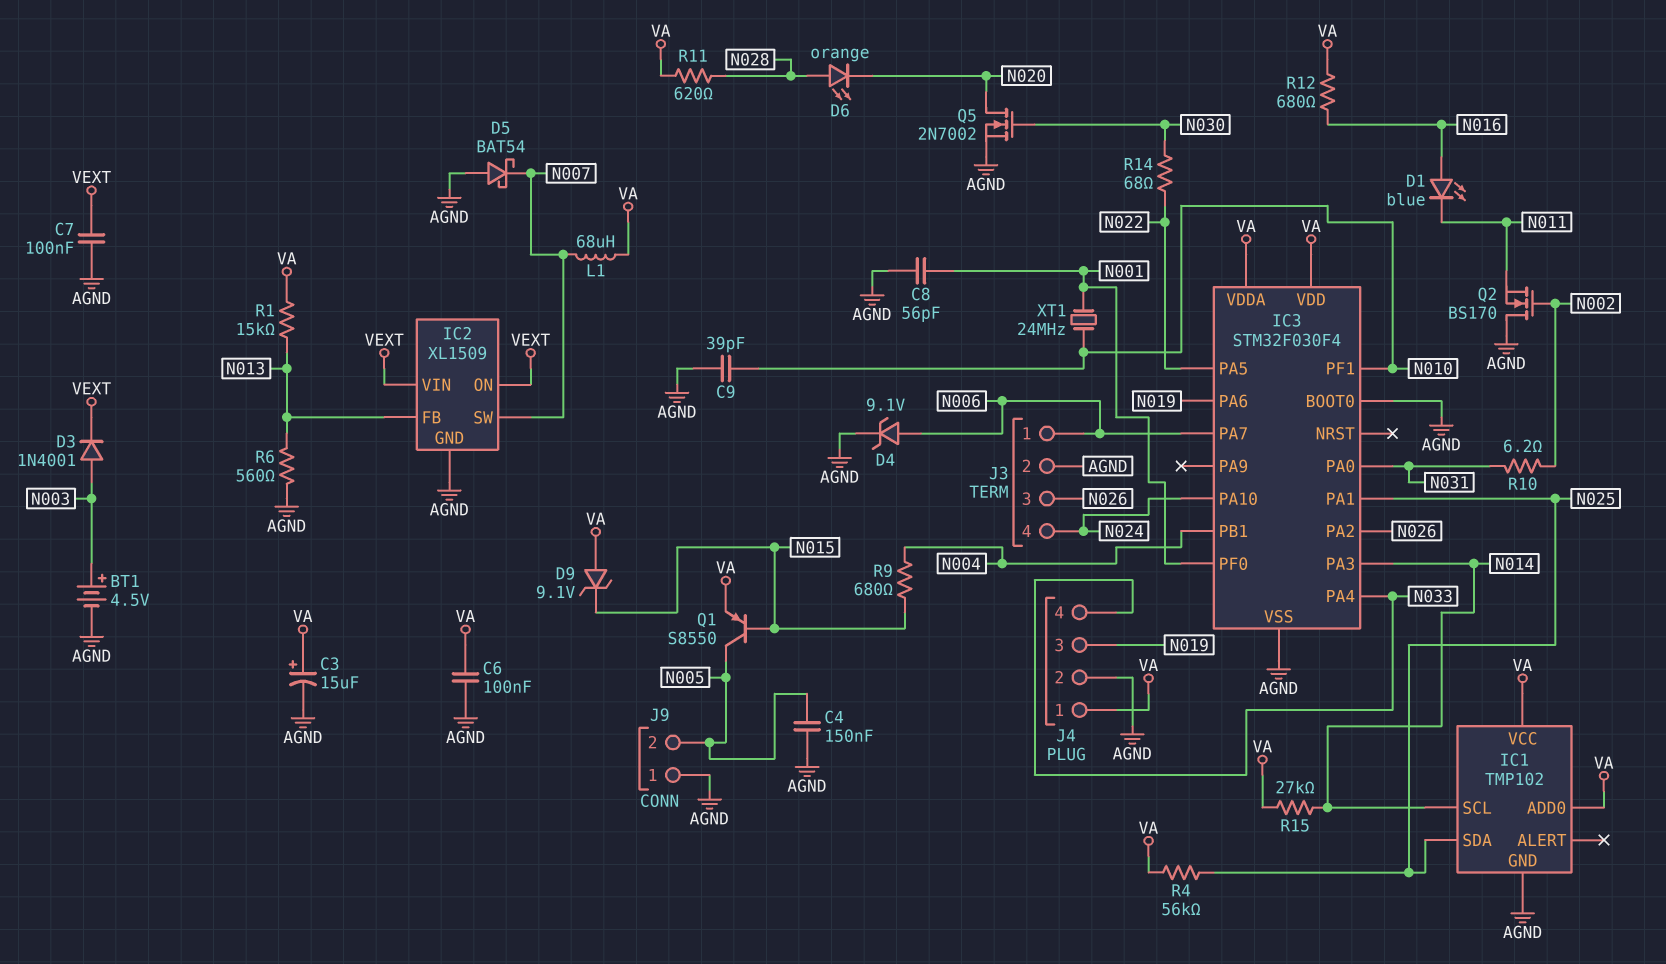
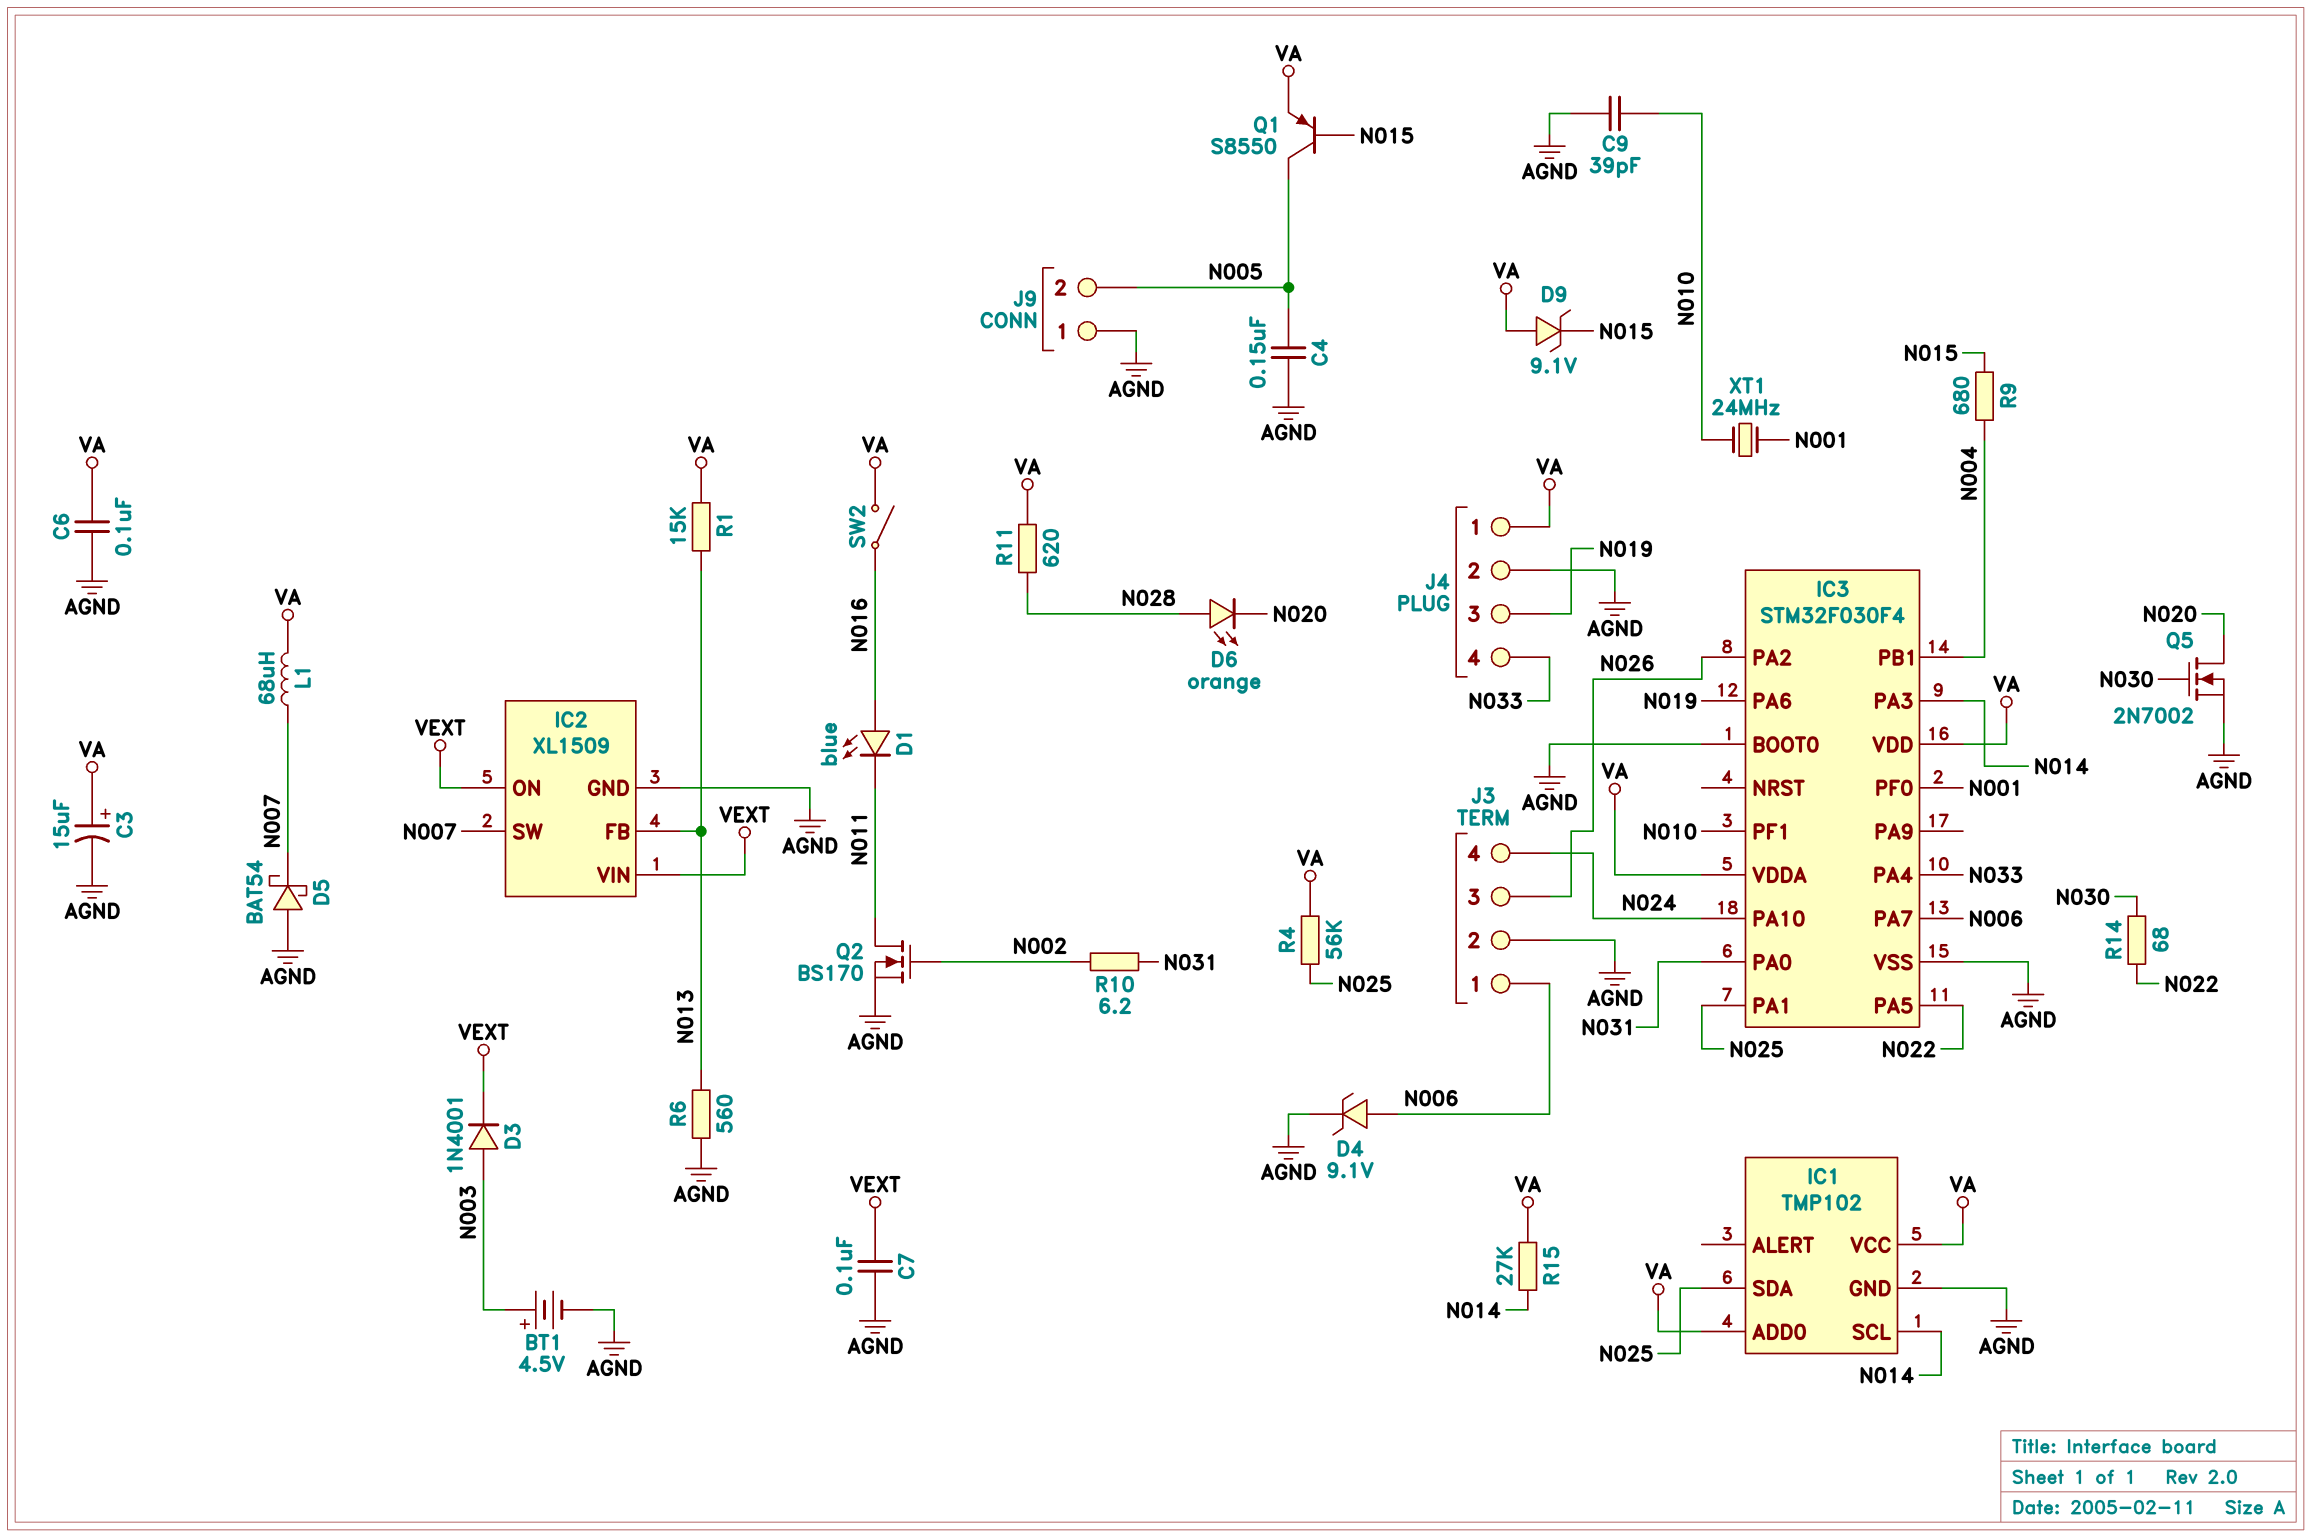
C8: 56pF (AGND, N001) -> none
Q2: NMOS BS170 (G N002, D AGND, S N011) -> NMOS BS170 (G N002, D N011, S AGND)
R12: 680 (N016, VA) -> none
SW2: none -> switch (N016, VA)

